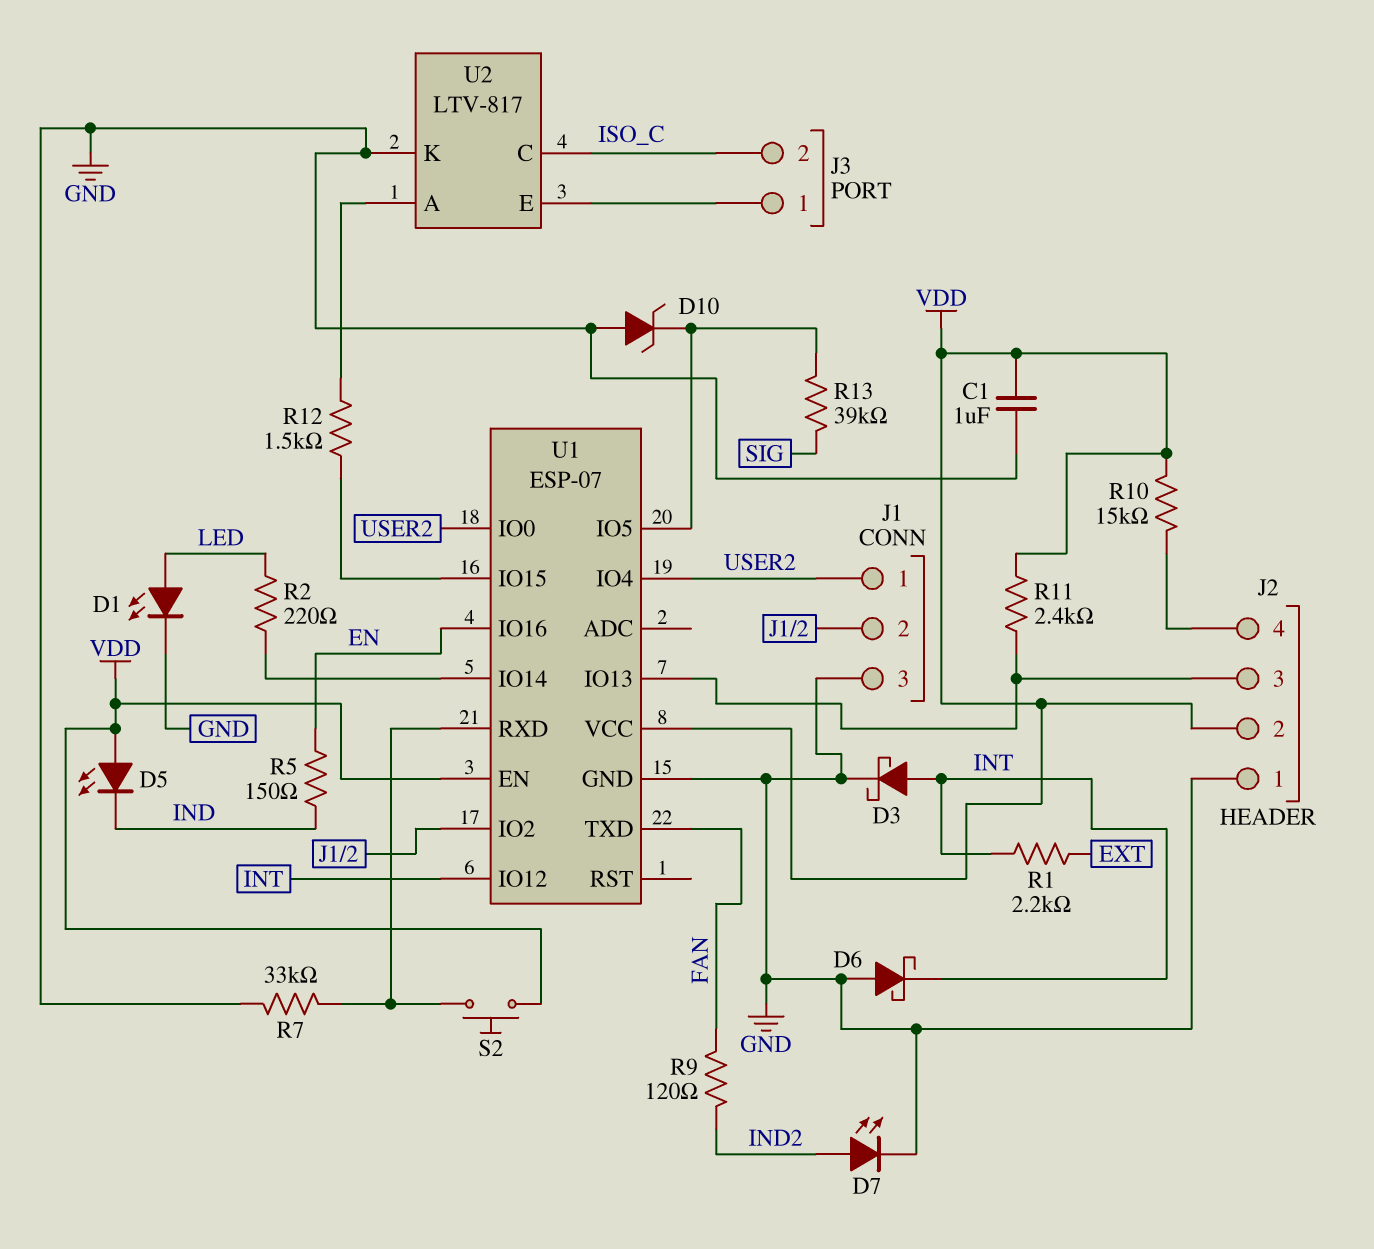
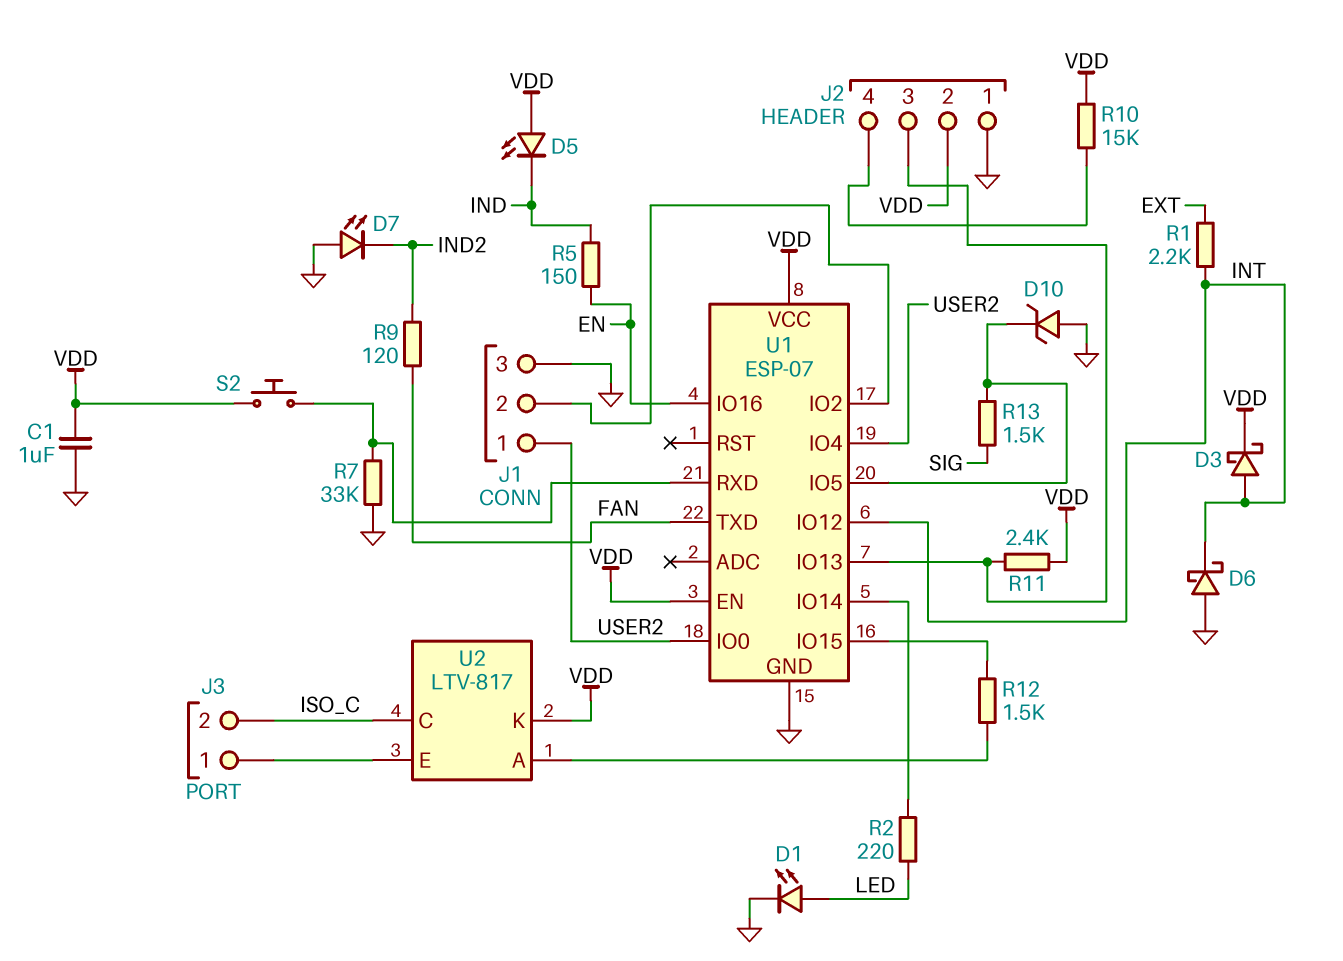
D3: schottky (A INT, K GND) -> schottky (A INT, K VDD)
D7: LED (A IND2, K GND) -> LED (A GND, K IND2)
R13: 39k (SIG, U1/IO5) -> 1.5k (SIG, U1/IO5)
U2 pin K: GND -> VDD

